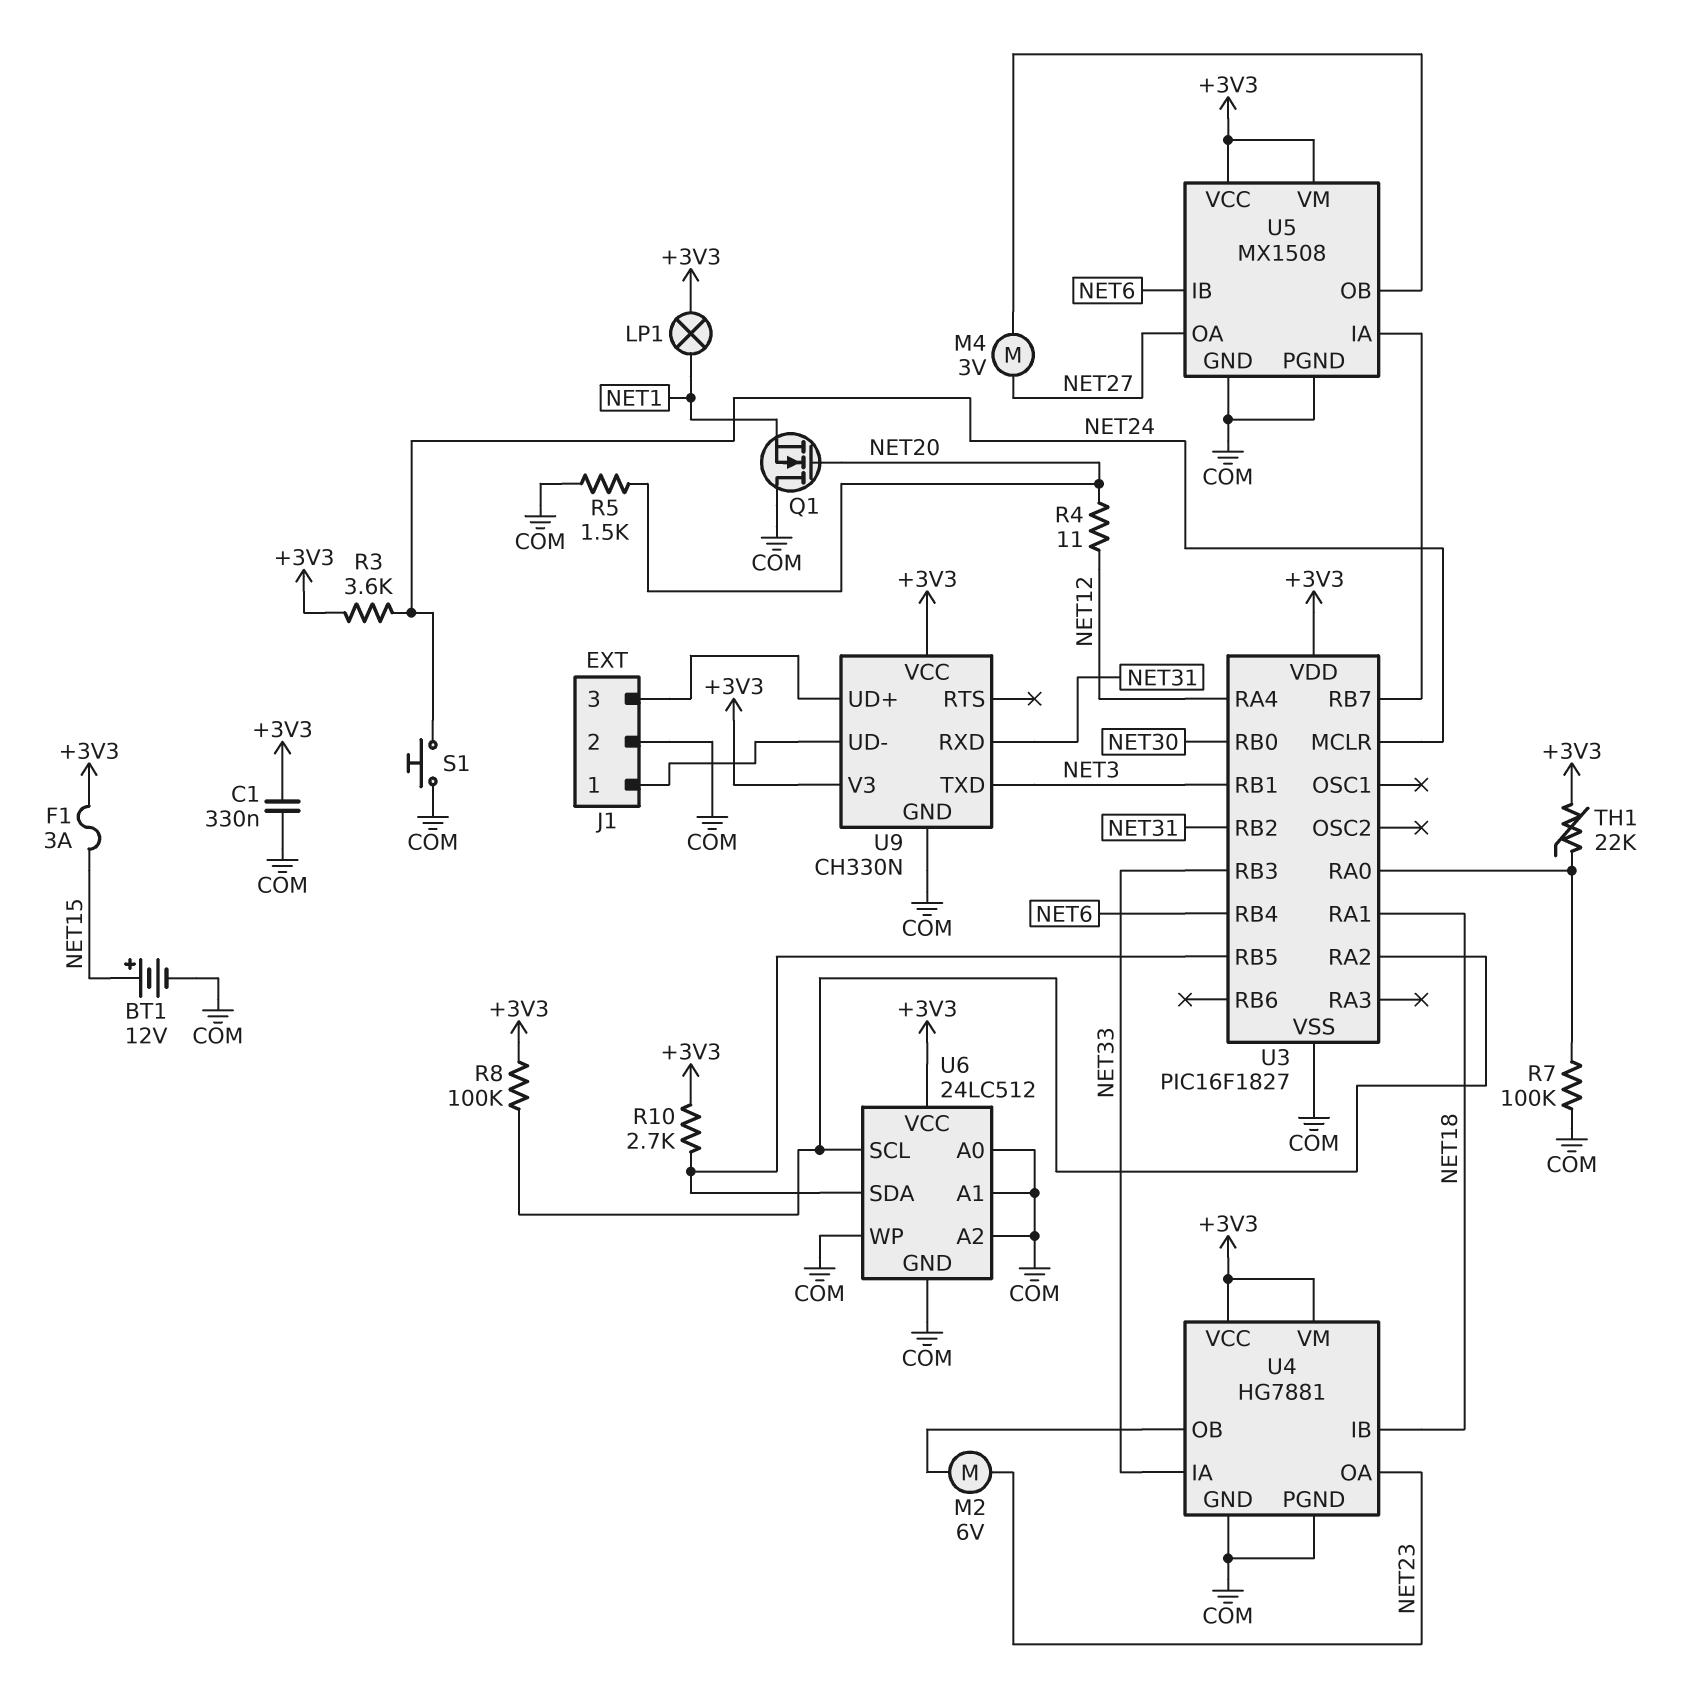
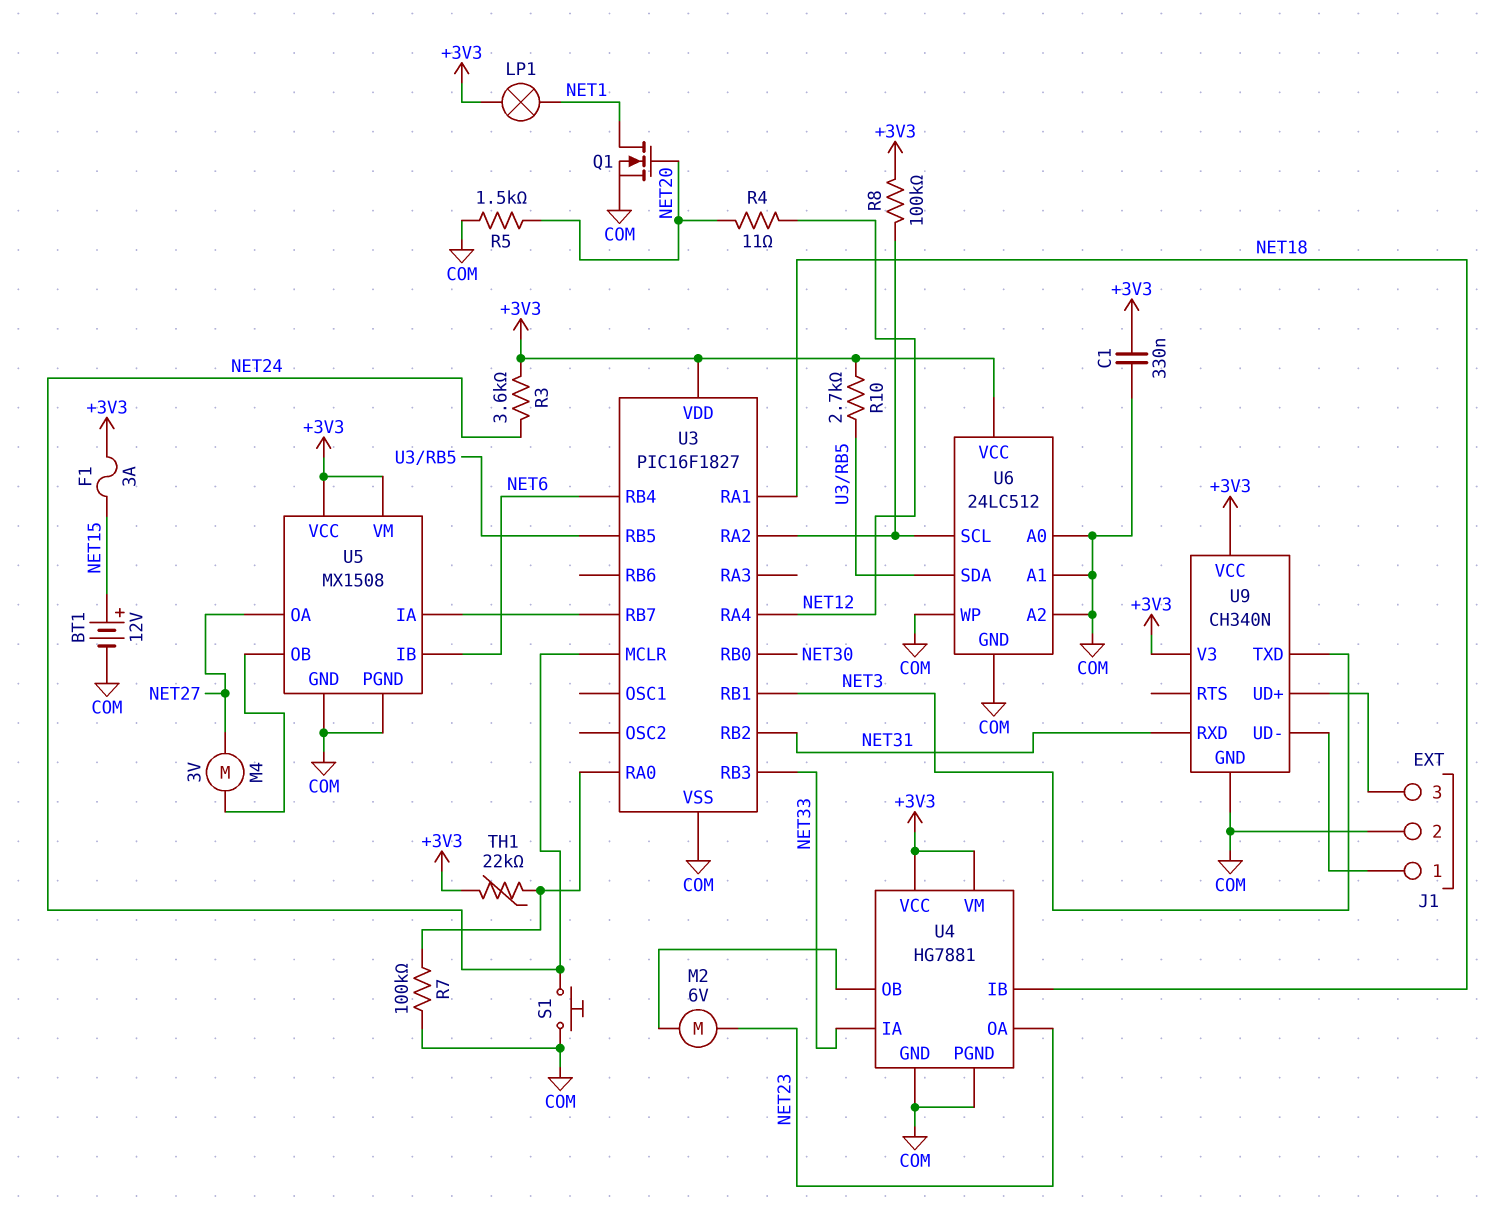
Q1: NMOS (G NET20, D COM, S NET1) -> NMOS (G NET20, D NET1, S COM)
U9: CH330N -> CH340N

